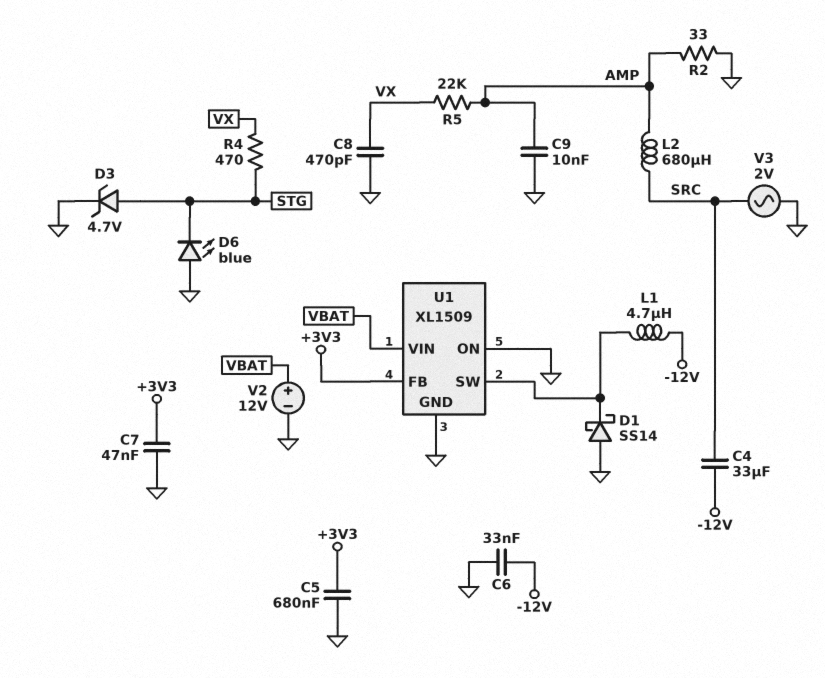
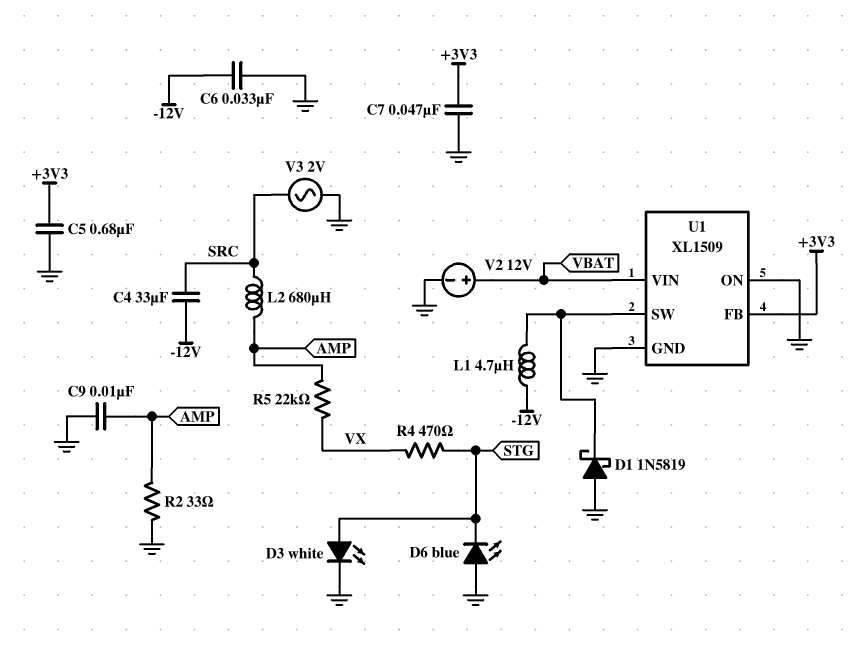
C8: 470pF (GND, VX) -> none
D1: schottky SS14 (A GND, K U1/SW) -> schottky 1N5819 (A GND, K U1/SW)
D3: zener 4.7V (A STG, K GND) -> LED white (A STG, K GND)

